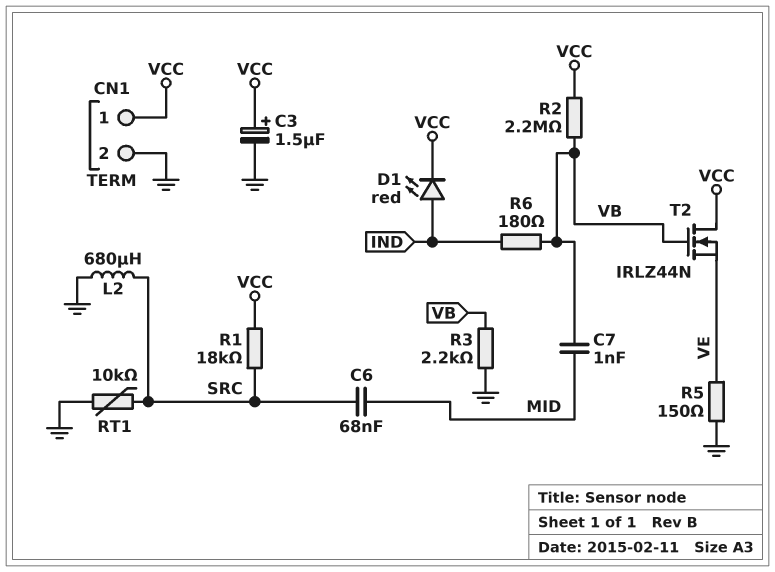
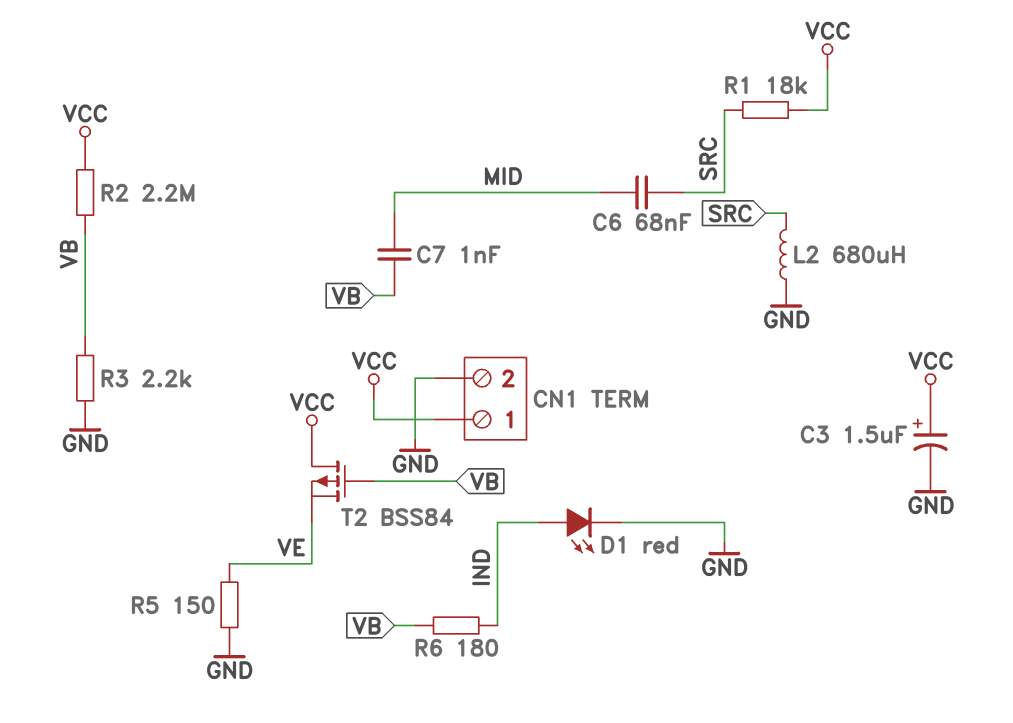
D1: LED red (A IND, K VCC) -> LED red (A IND, K GND)
RT1: 10k (GND, SRC) -> none
T2: NMOS IRLZ44N (G VB, D VCC, S VE) -> PMOS BSS84 (G VB, D VCC, S VE)

